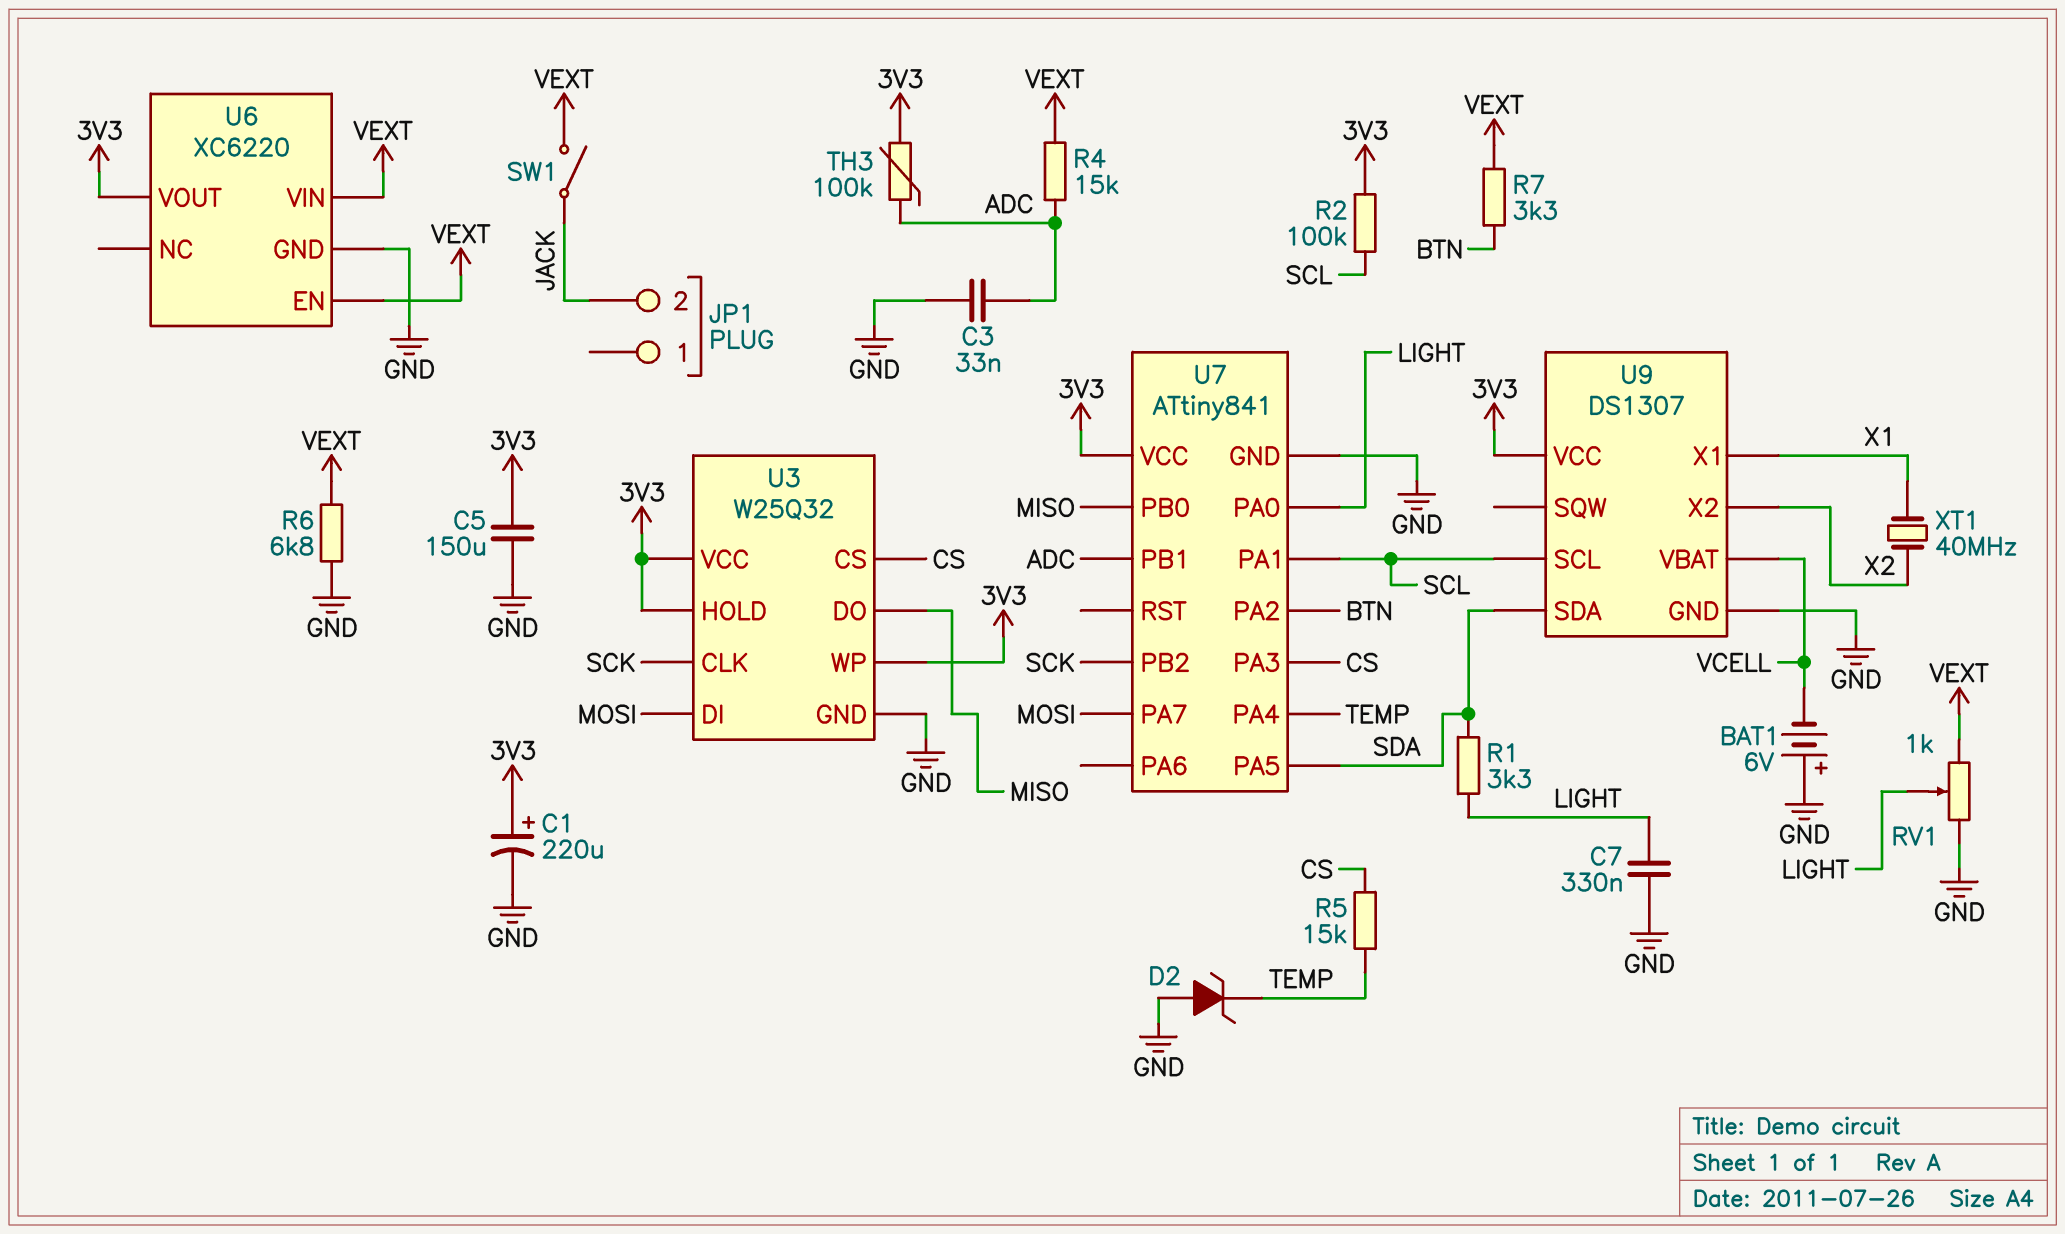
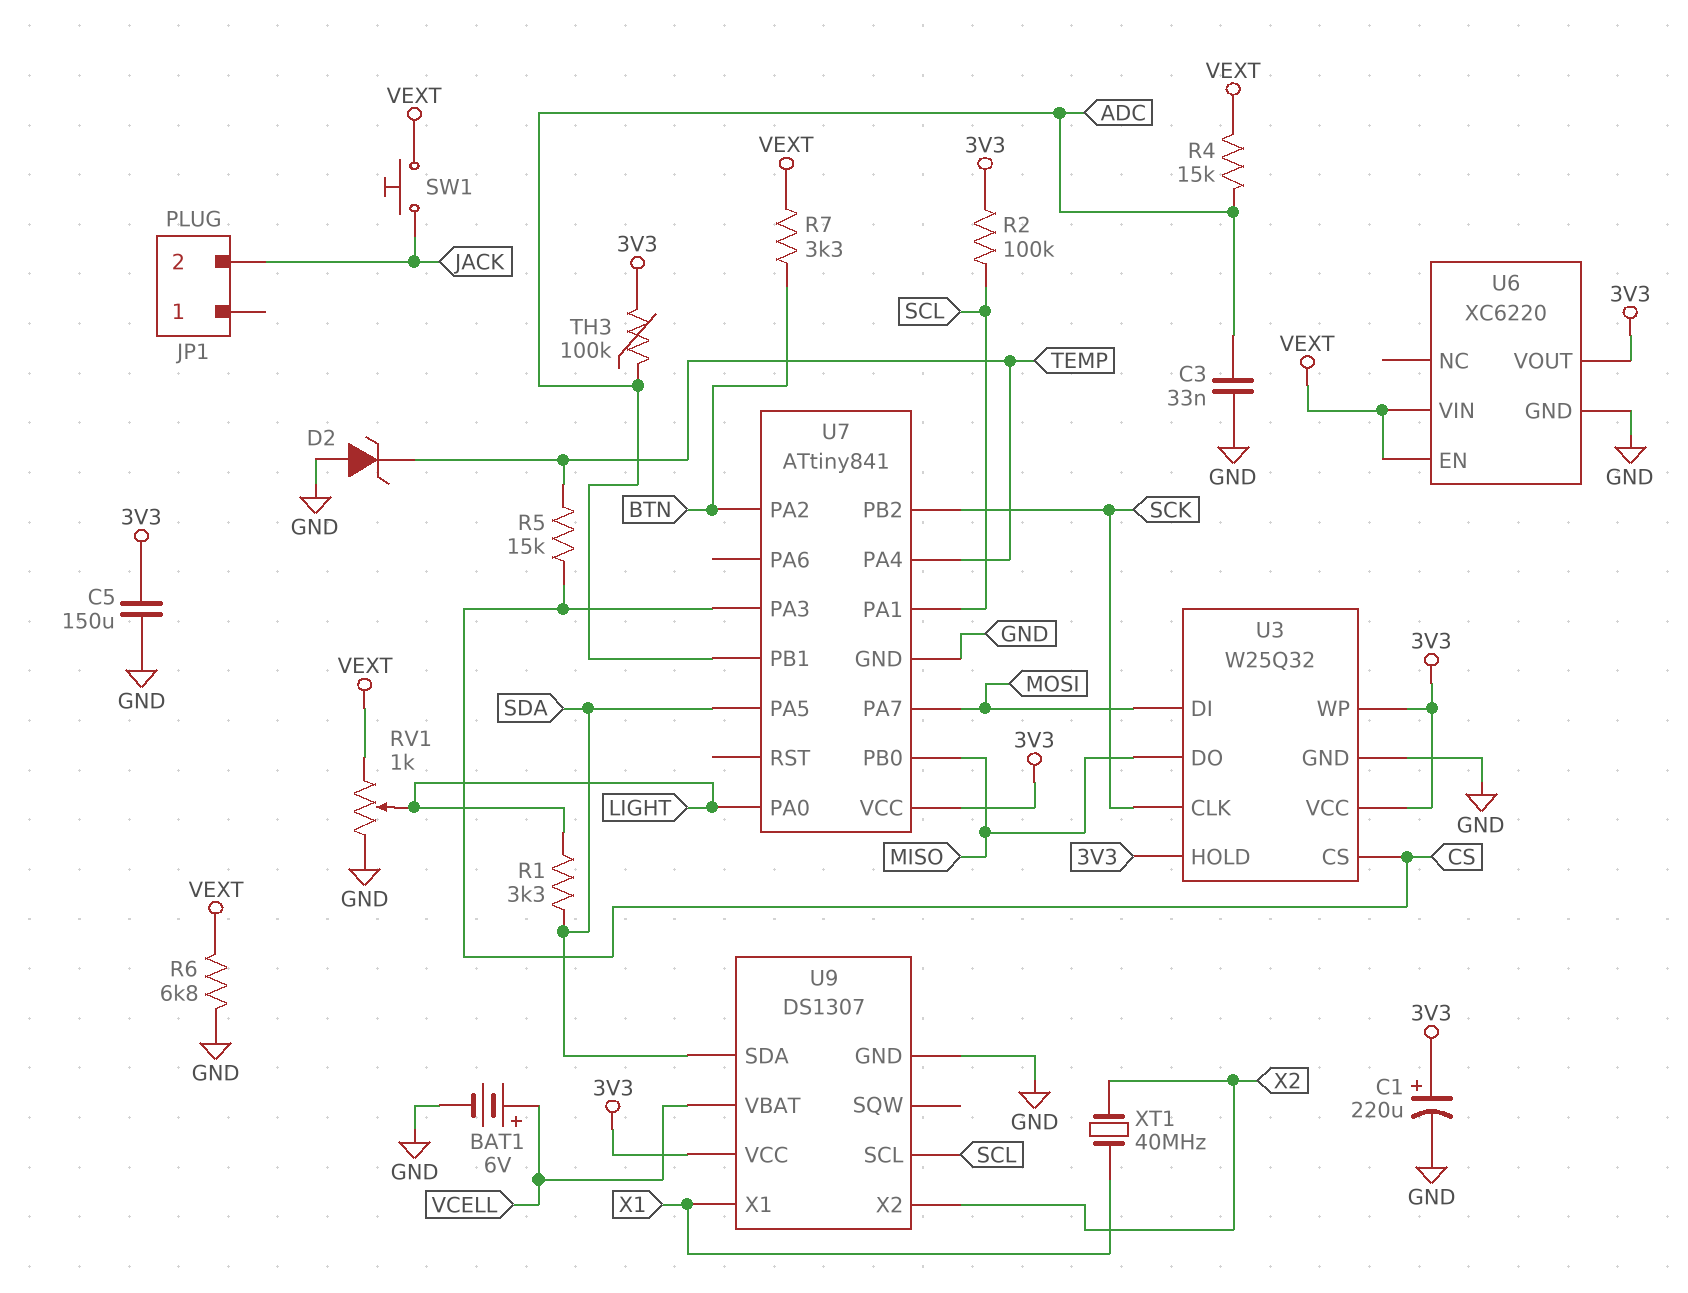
BAT1: 6V (plus GND, minus VCELL) -> 6V (plus VCELL, minus GND)
C7: 330nF (GND, LIGHT) -> none
SW1: switch (JACK, VEXT) -> button (JACK, VEXT)

